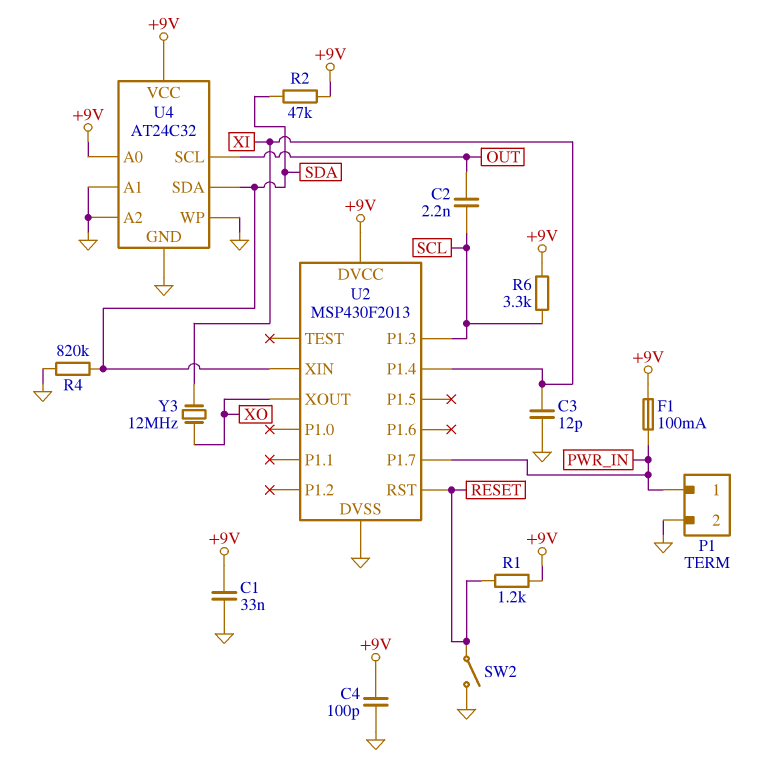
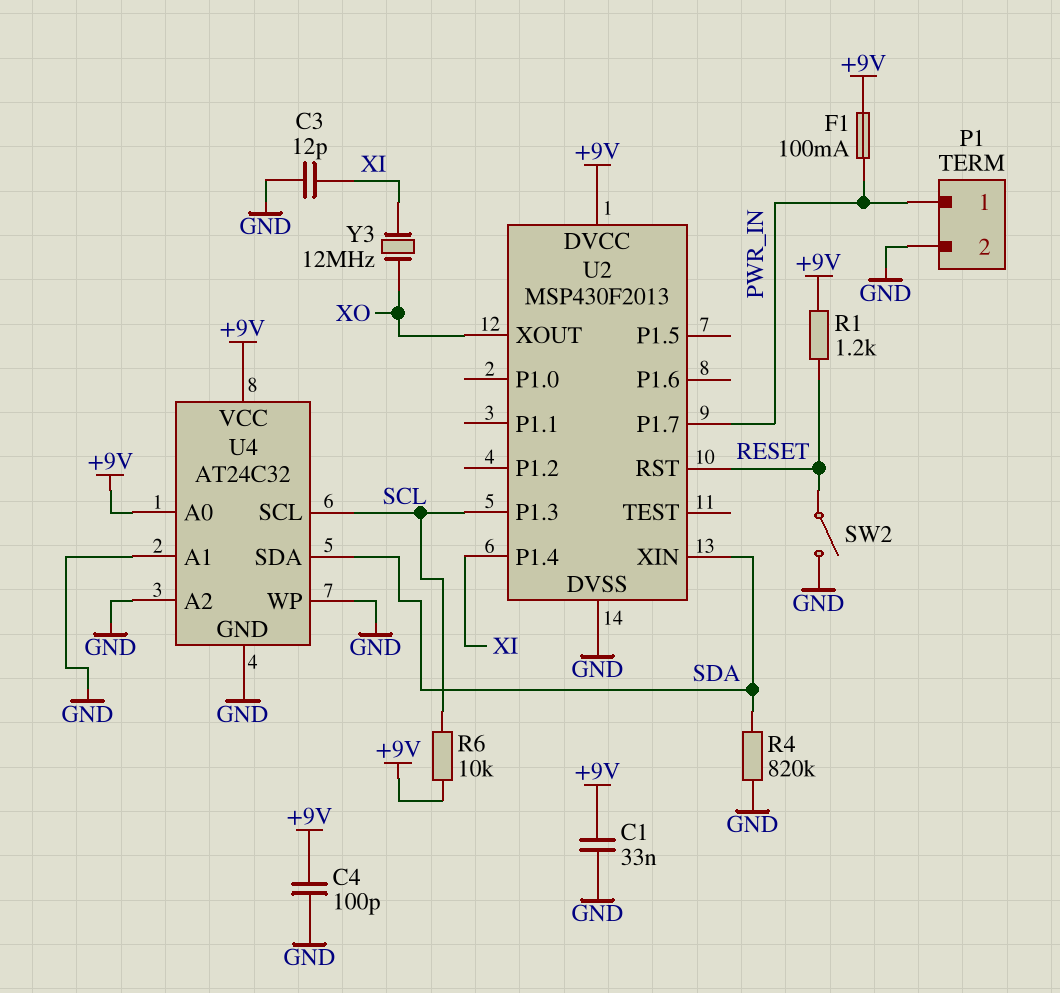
C2: 2.2nF (OUT, SCL) -> none
R2: 47k (+9V, SDA) -> none
R6: 3.3k (+9V, SCL) -> 10k (+9V, SCL)
U4 pin SCL: OUT -> SCL

